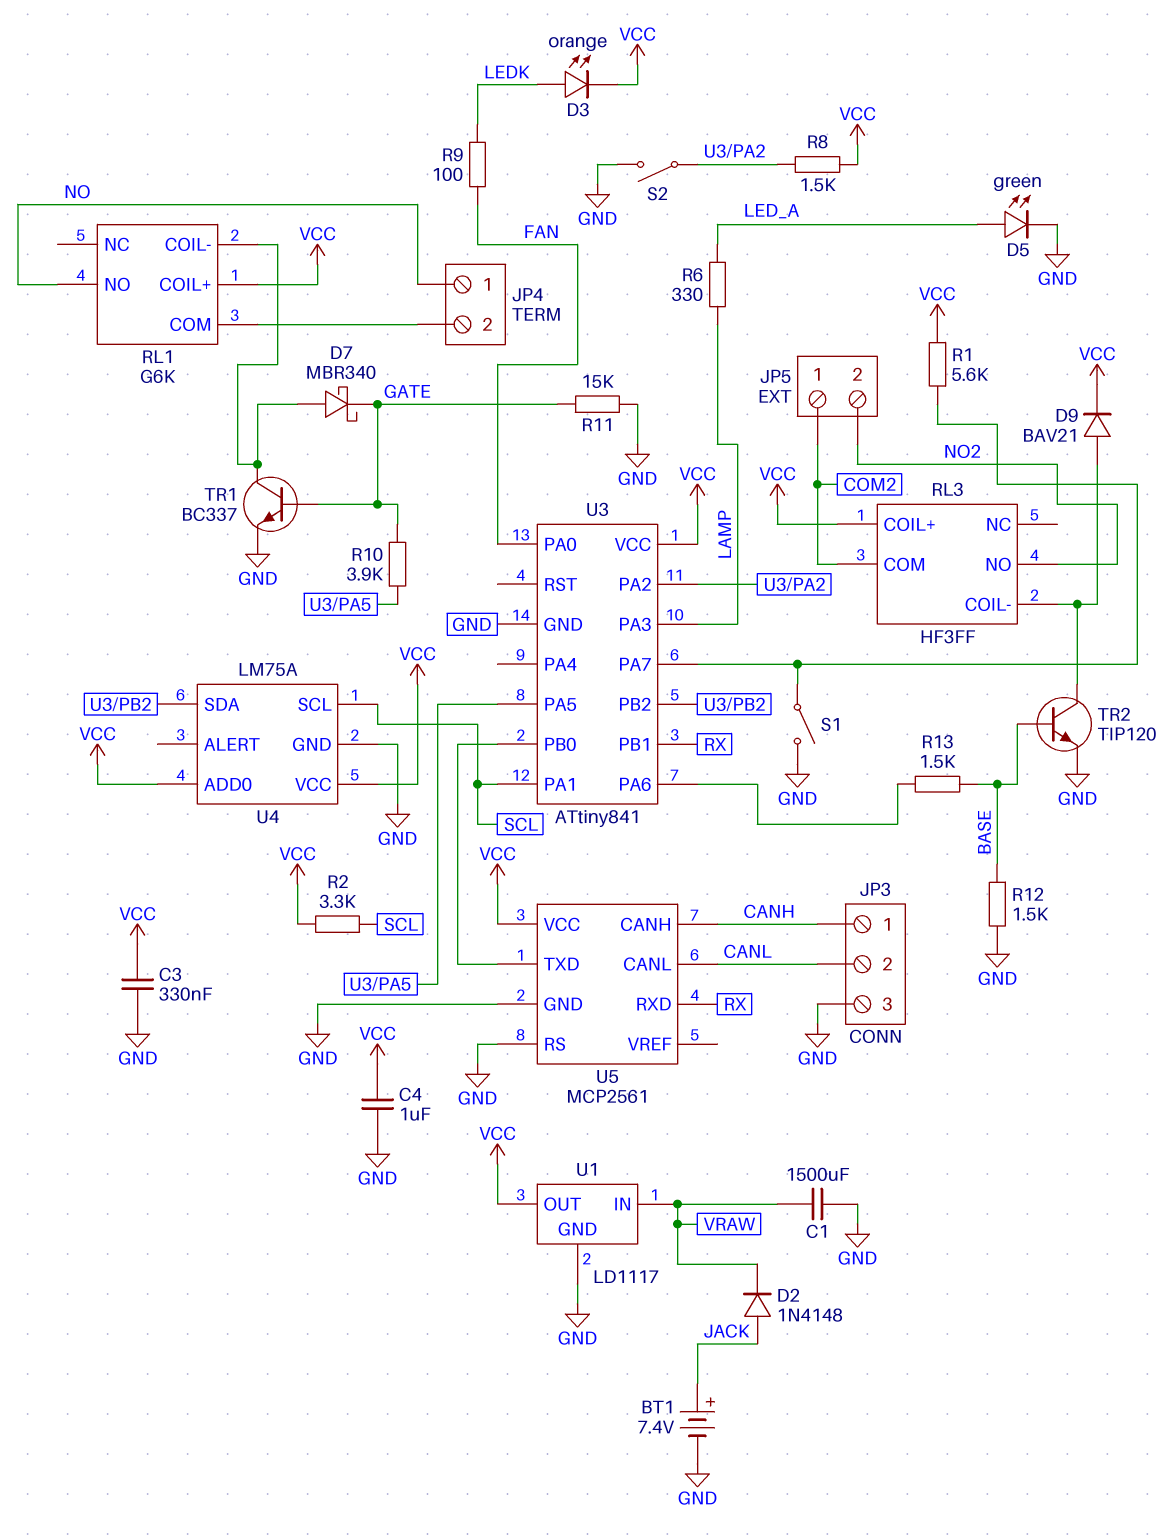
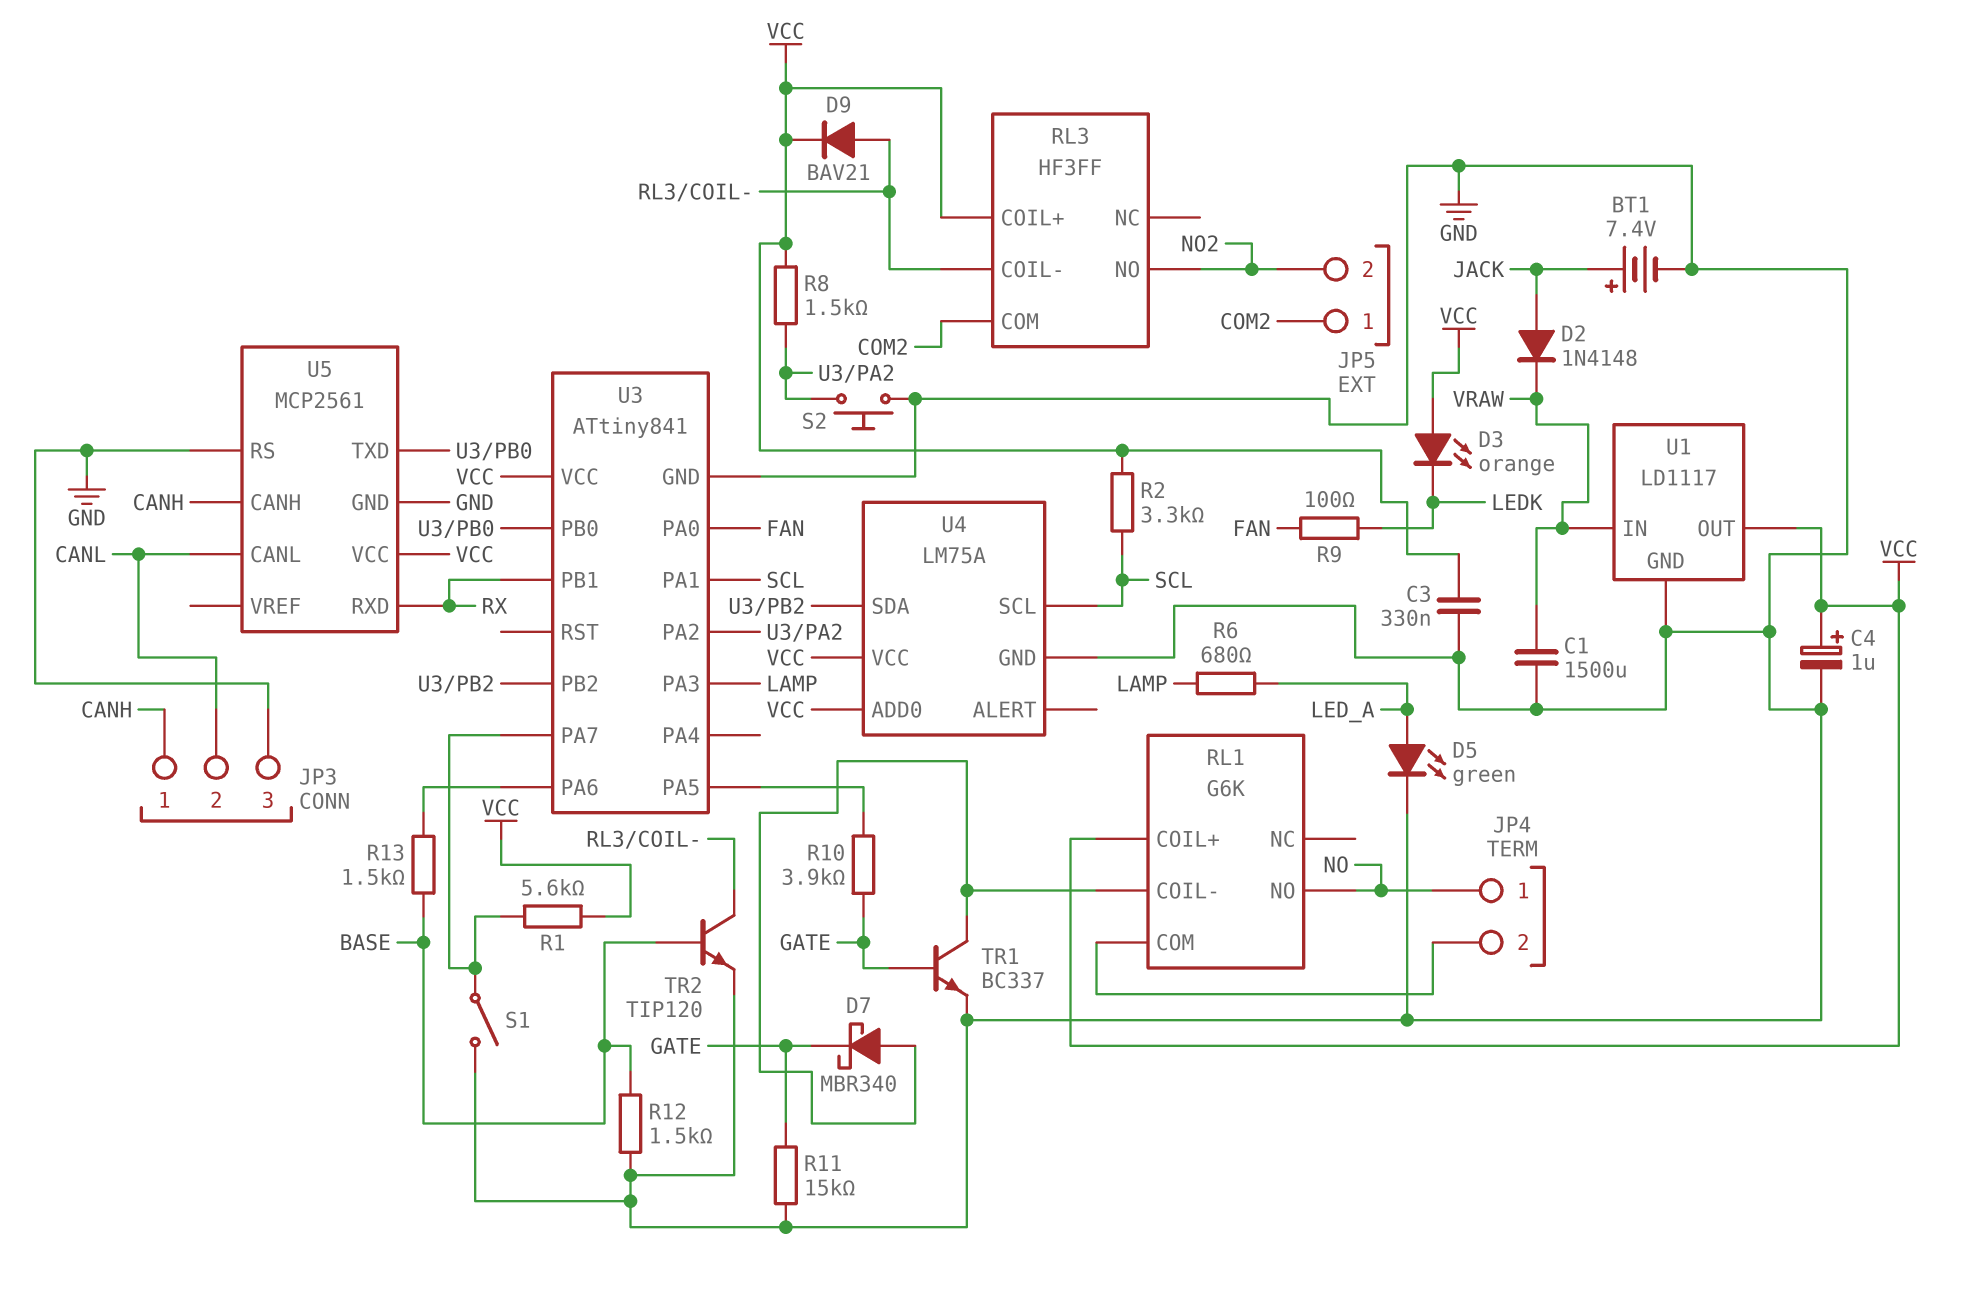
C4: 1uF (GND, VCC) -> 1uF (plus VCC, minus GND)
D3: LED orange (A LEDK, K VCC) -> LED orange (A VCC, K LEDK)
R6: 330 (LAMP, LED_A) -> 680 (LAMP, LED_A)
S2: switch (GND, U3/PA2) -> button (GND, U3/PA2)

